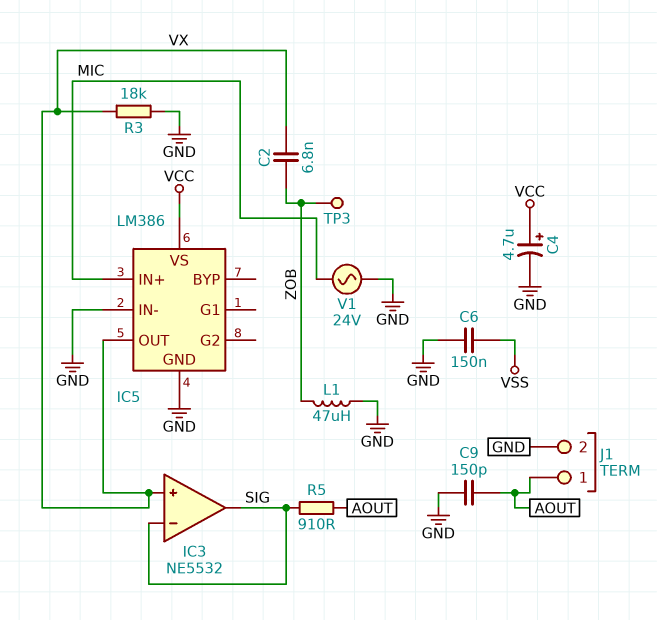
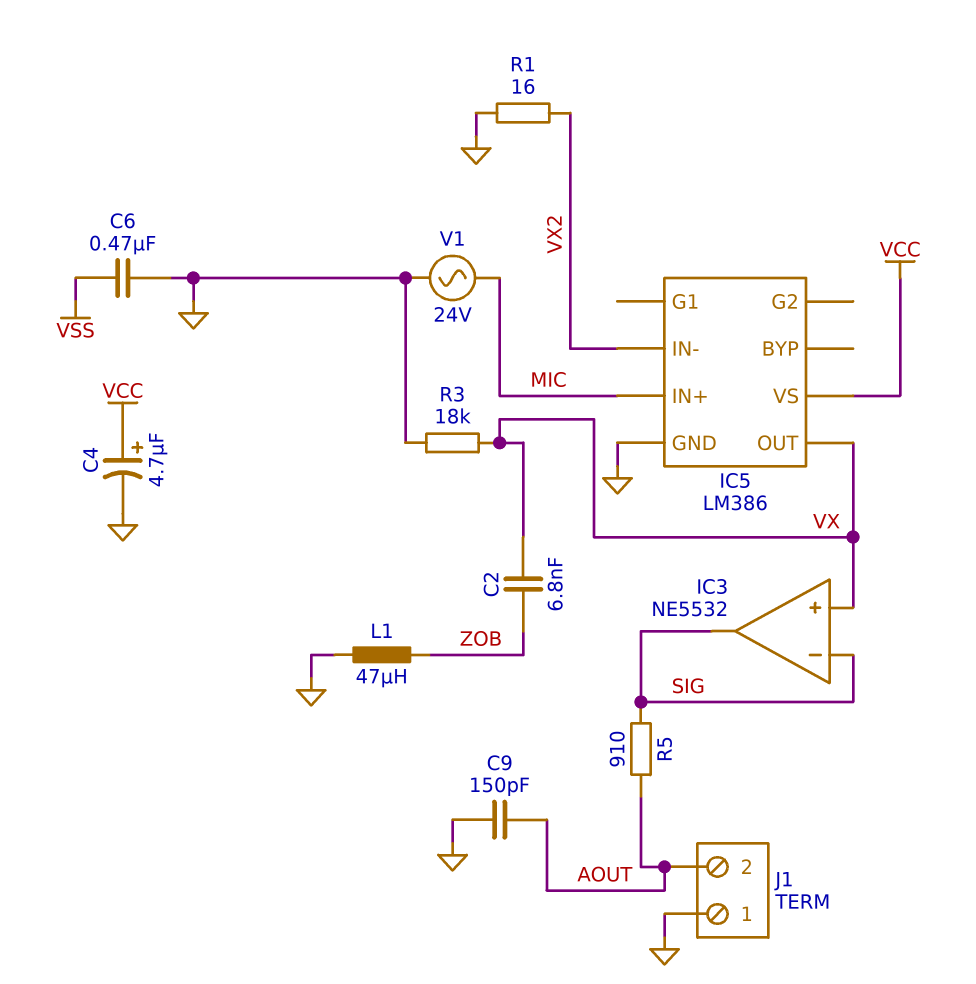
C6: 150nF (GND, VSS) -> 470nF (GND, VSS)
IC5 pin IN-: GND -> VX2
J1 pin 1: AOUT -> GND
J1 pin 2: GND -> AOUT
R1: none -> 16 (GND, VX2)
TP3: test point (ZOB) -> none

